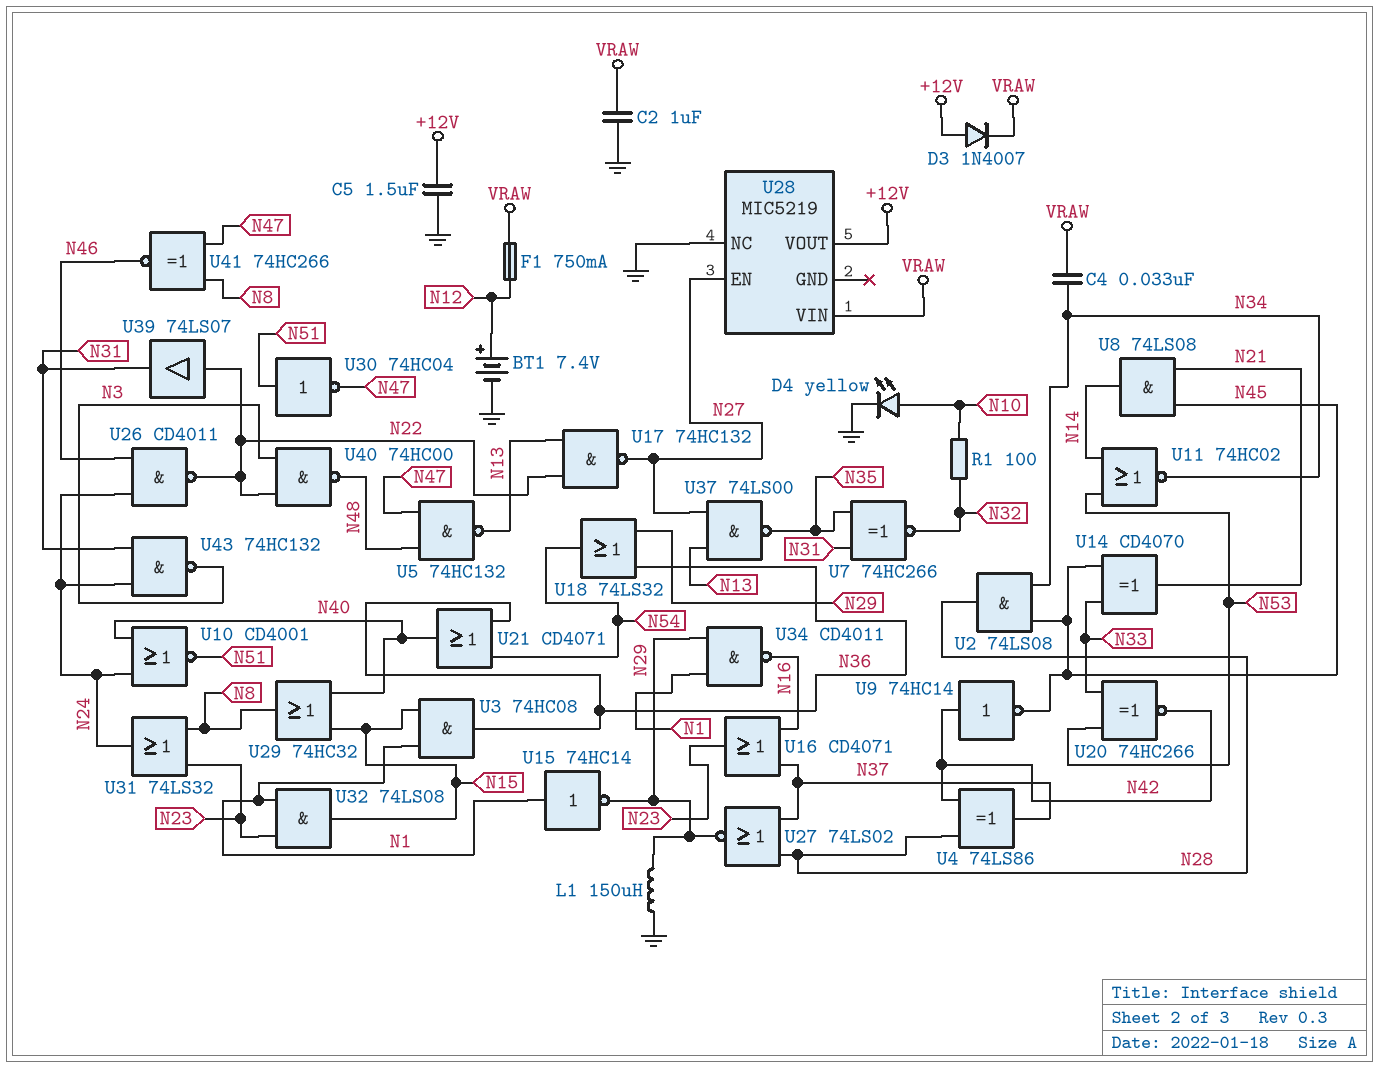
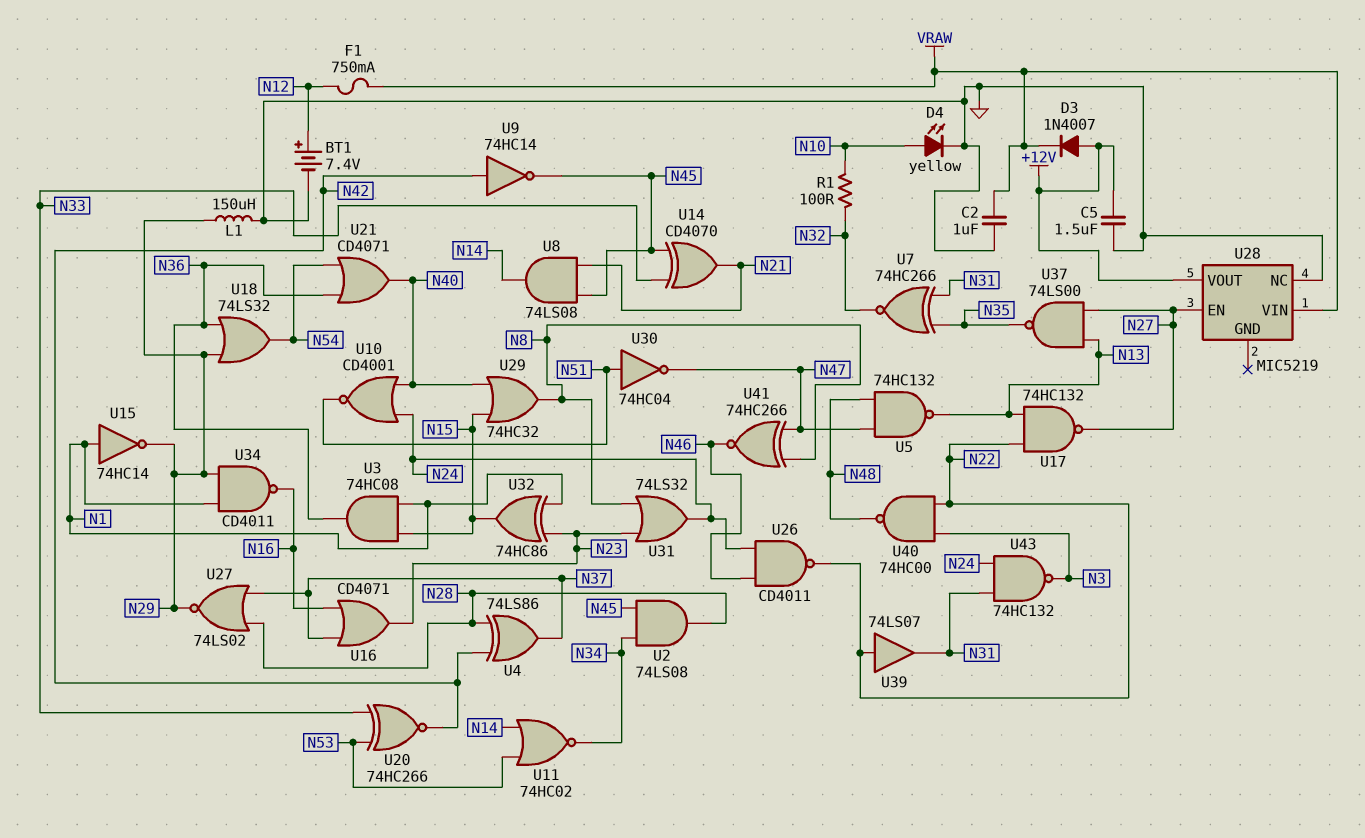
C4: 33nF (N34, VRAW) -> none
U32: AND 74LS08 (in N1, in N23, out N15) -> XOR 74HC86 (in N1, in N23, out N15)

